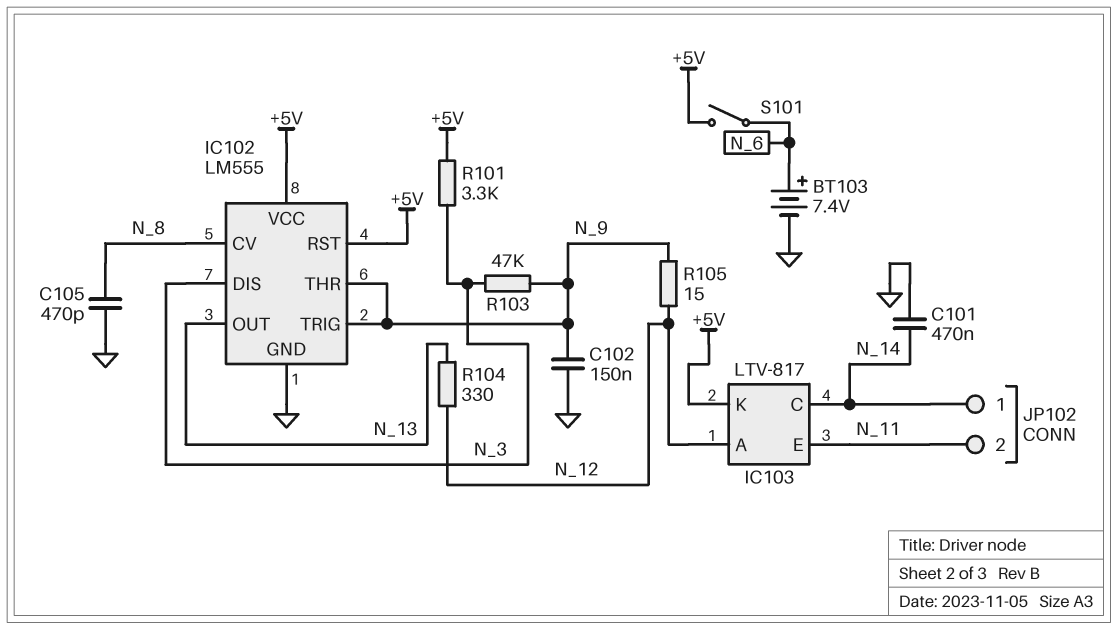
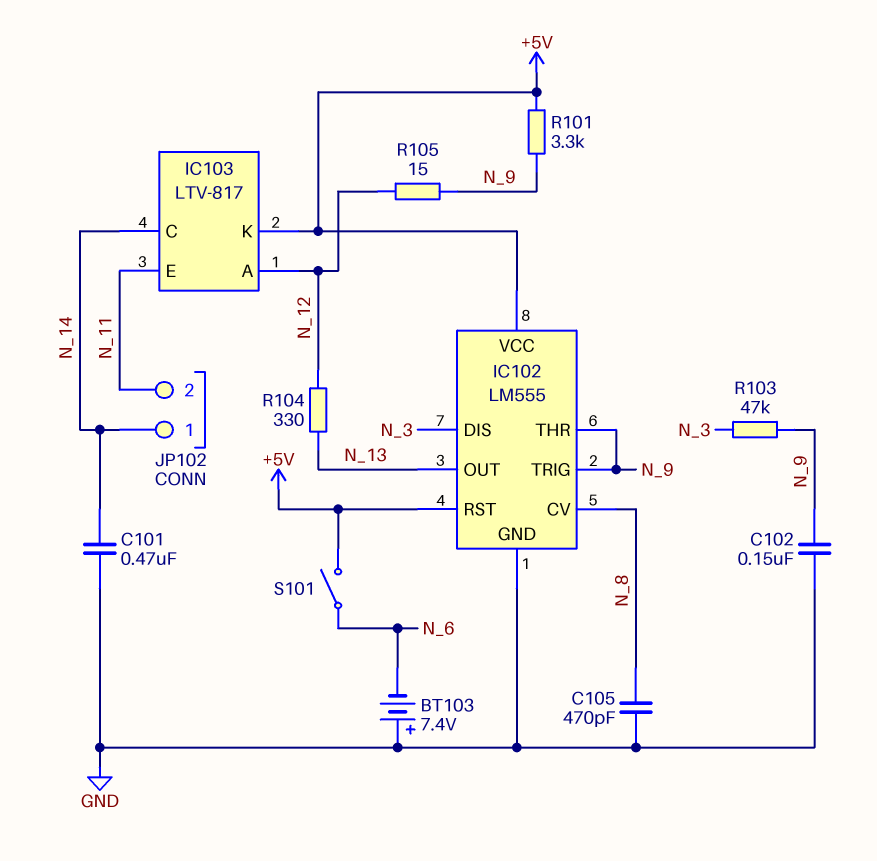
BT103: 7.4V (plus N_6, minus GND) -> 7.4V (plus GND, minus N_6)
R101: 3.3k (+5V, N_3) -> 3.3k (+5V, N_9)

